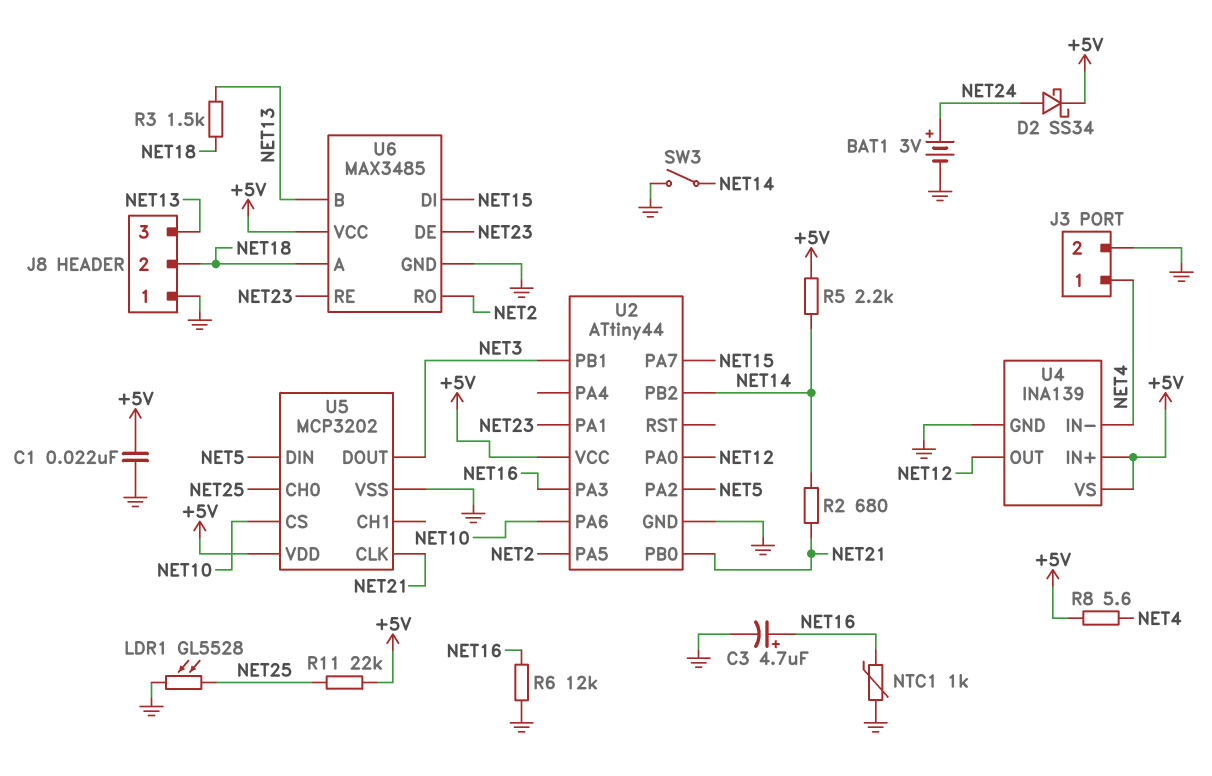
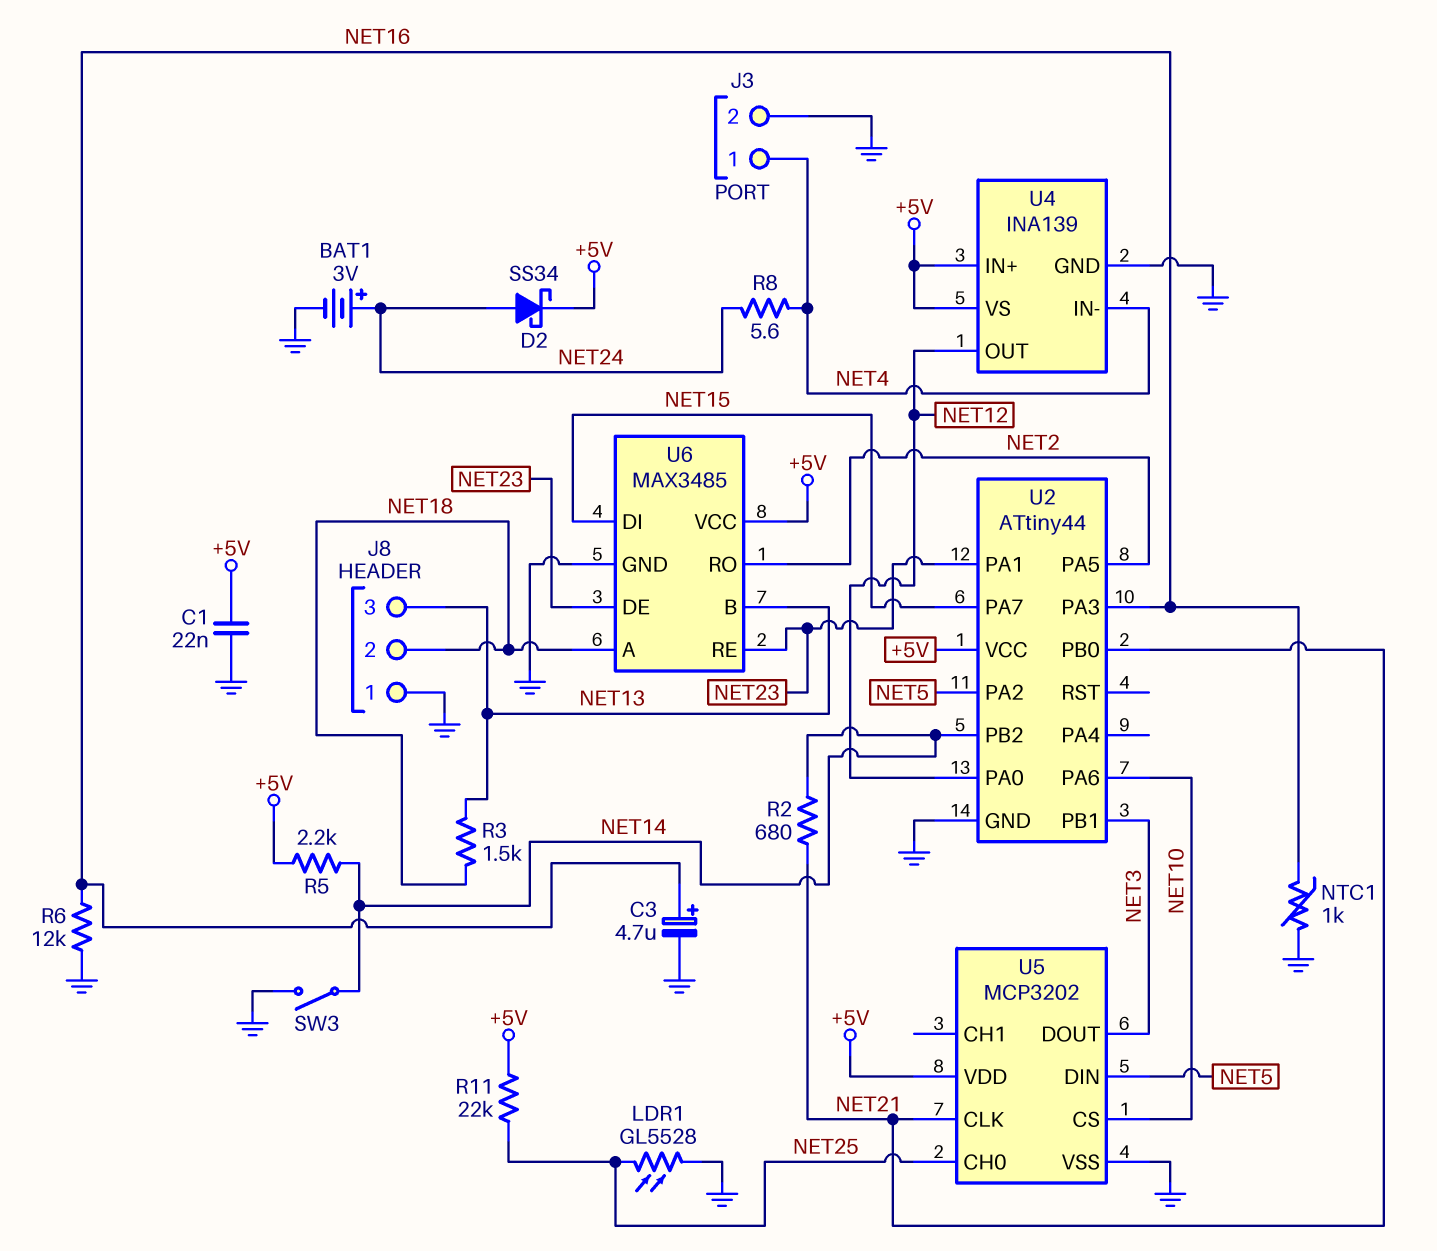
R8: 5.6 (+5V, NET4) -> 5.6 (NET4, NET24)

